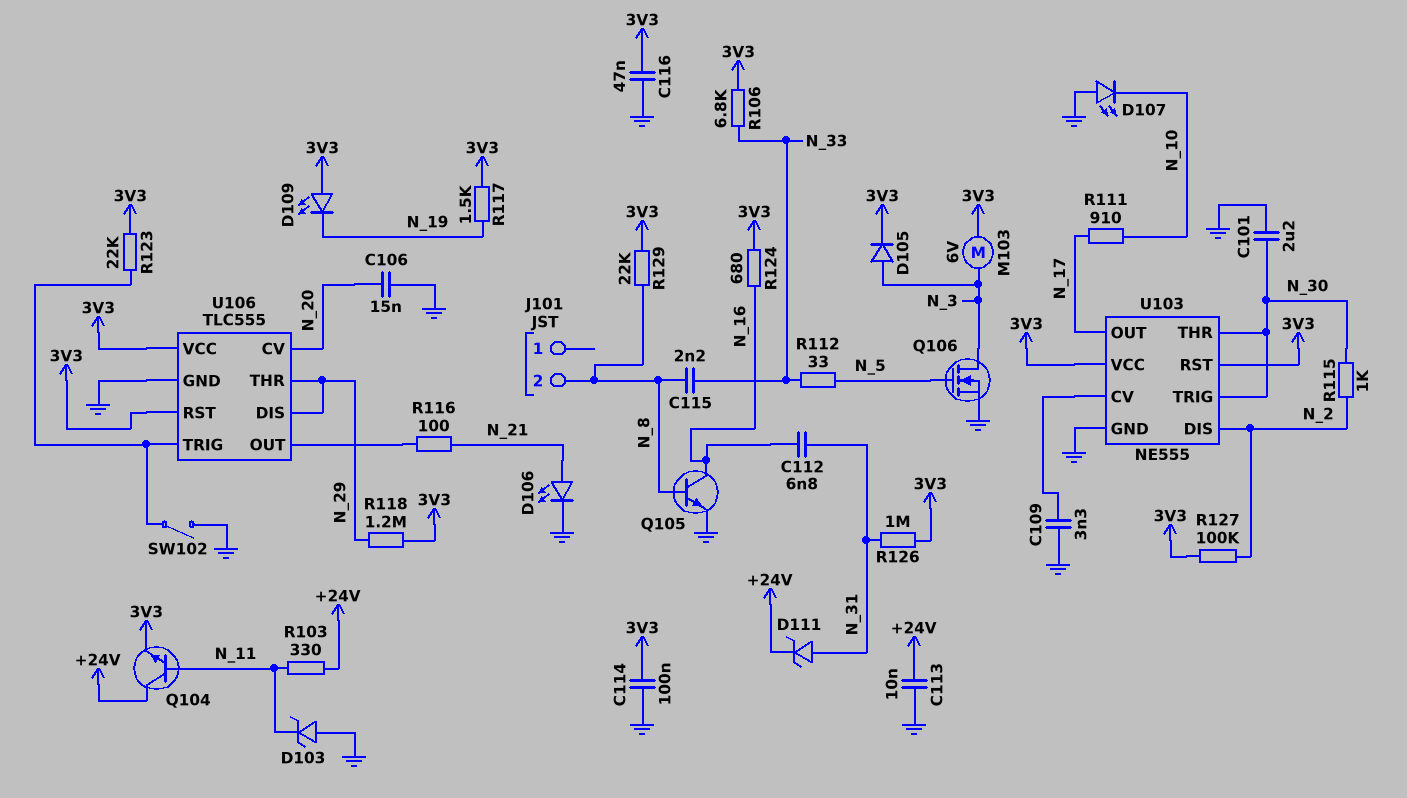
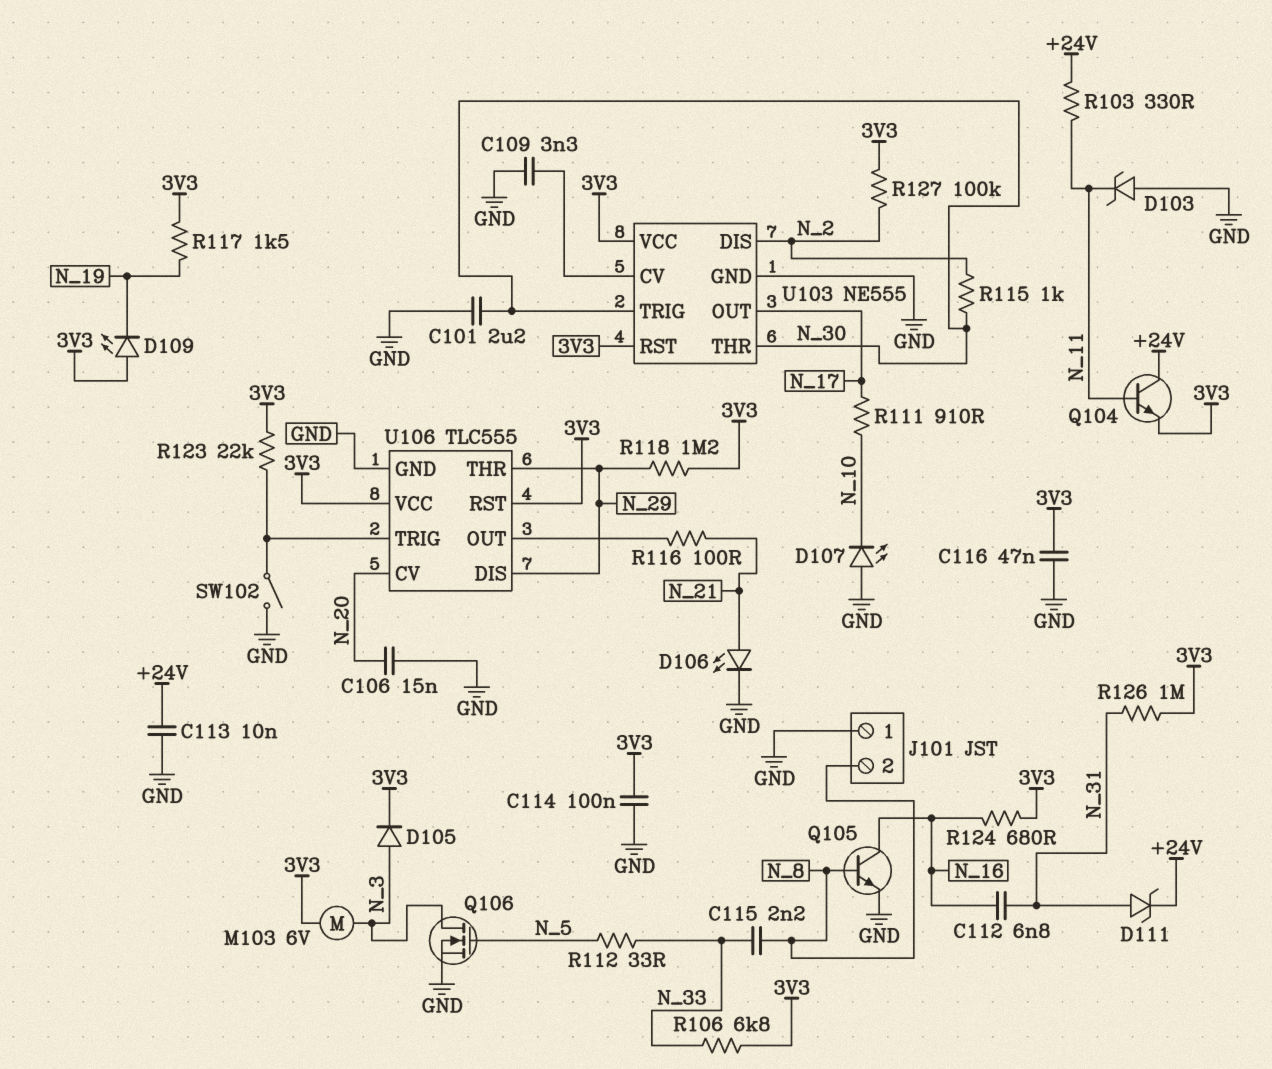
J101 pin 1: none -> GND
R129: 22k (3V3, N_8) -> none

